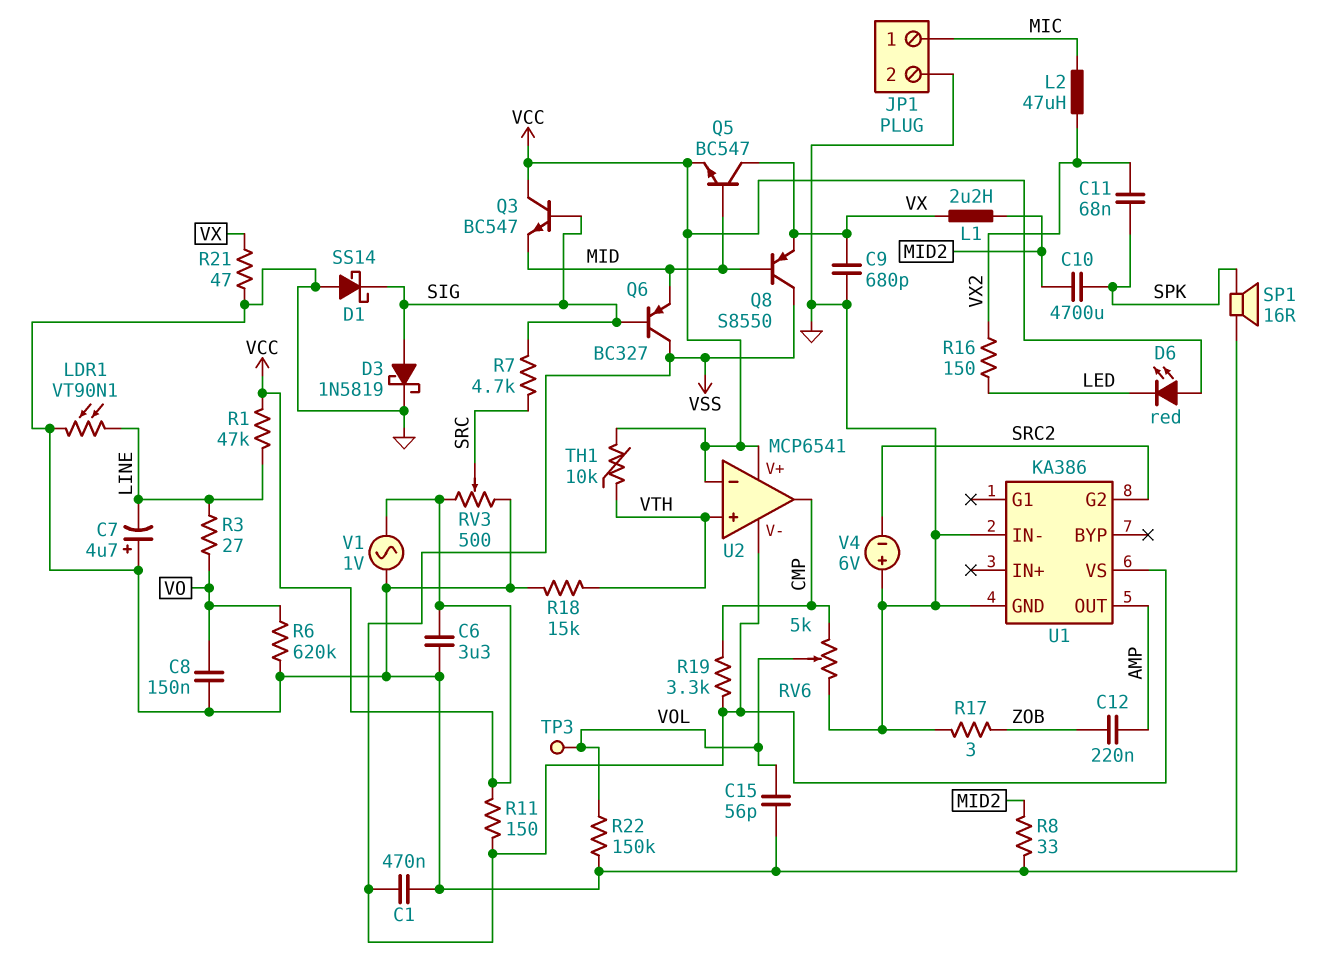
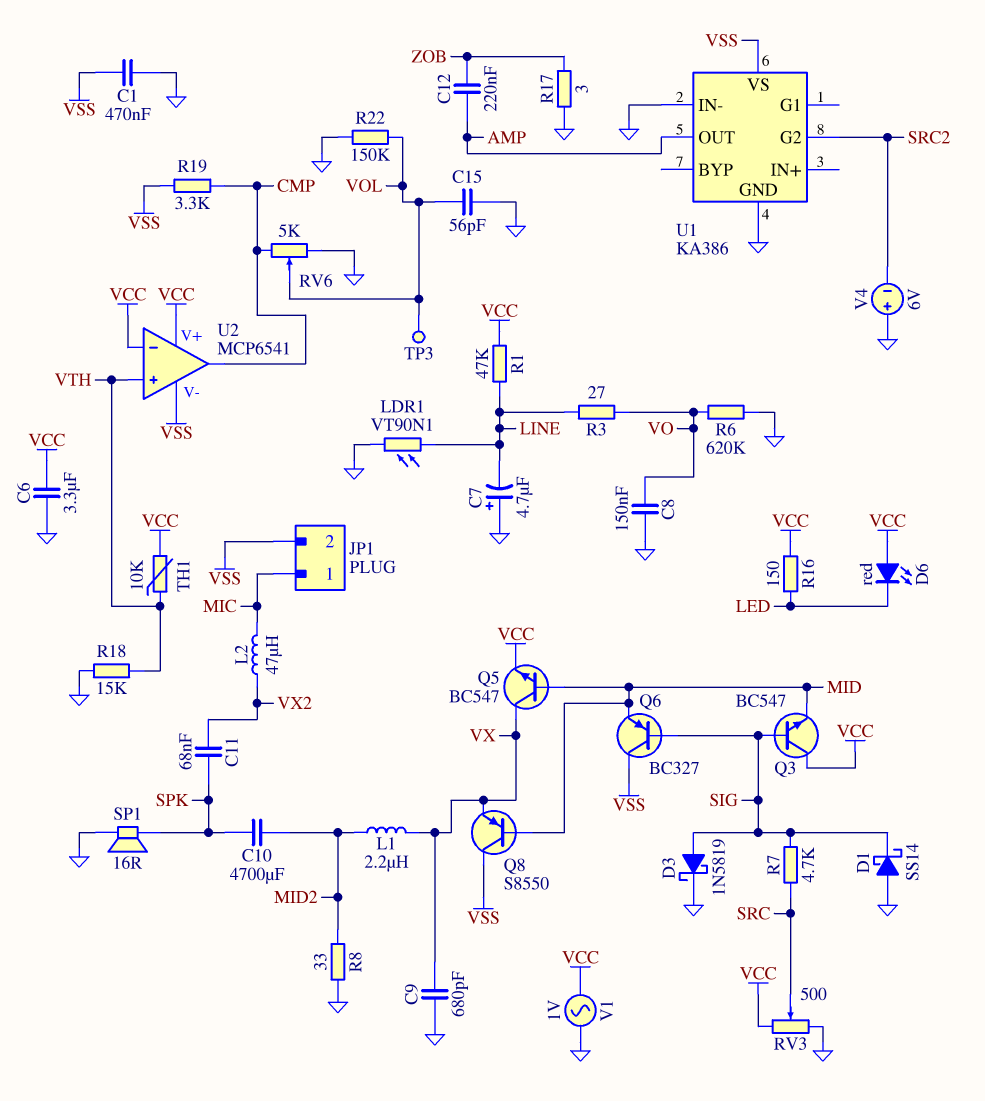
JP1 pin 2: GND -> VSS
R11: 150 (VCC, VSS) -> none
R16: 150 (LED, VX2) -> 150 (LED, VCC)
R21: 47 (GND, VX) -> none

